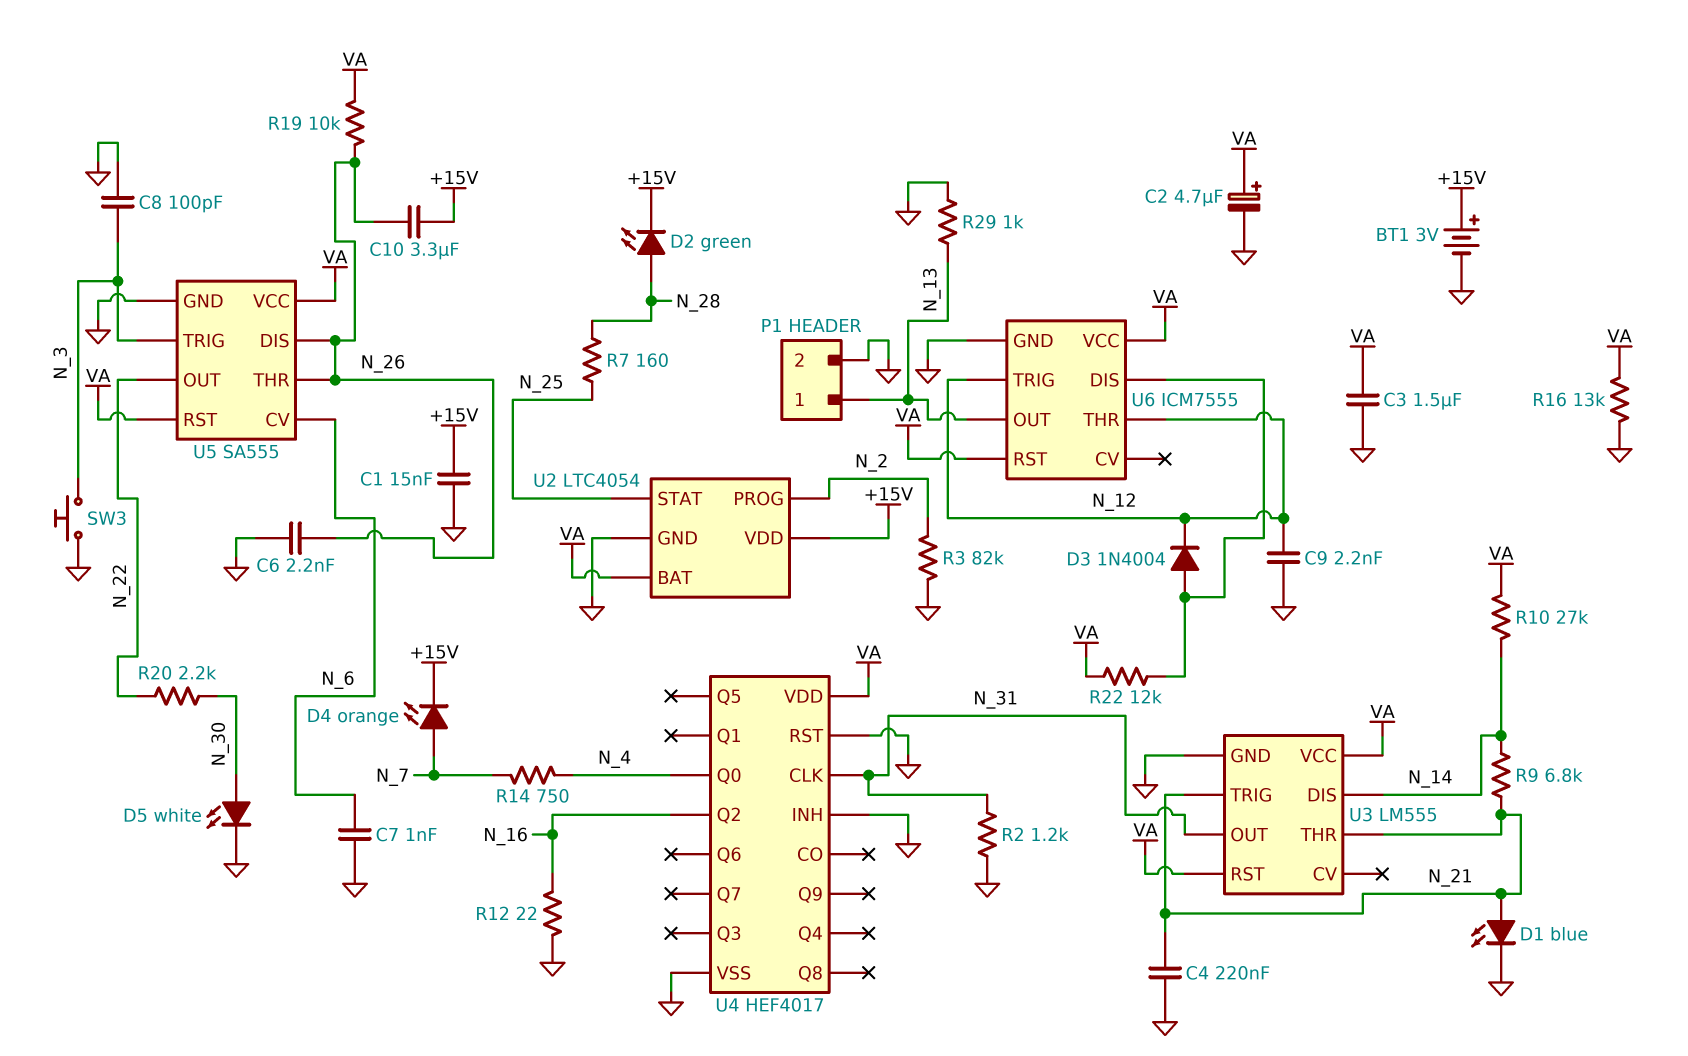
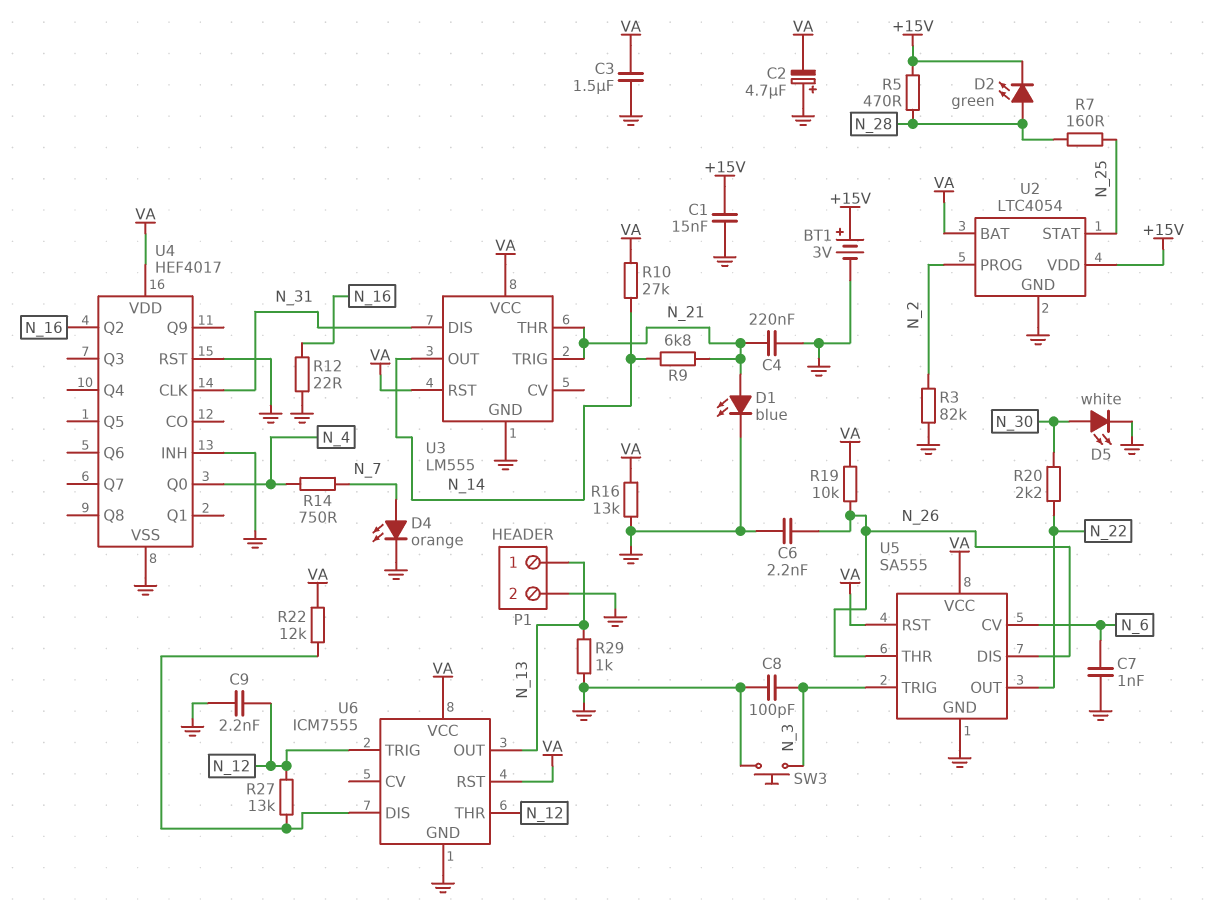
C2: 4.7uF (plus VA, minus GND) -> 4.7uF (plus GND, minus VA)
C10: 3.3uF (+15V, N_26) -> none
D3: diode 1N4004 (A U6/DIS, K N_12) -> none
D4: LED orange (A N_7, K +15V) -> LED orange (A N_7, K GND)
R2: 1.2k (GND, N_31) -> none
R5: none -> 470 (+15V, N_28)
R27: none -> 13k (N_12, U6/DIS)
U3 pin DIS: N_14 -> N_31
U3 pin OUT: N_31 -> N_14

